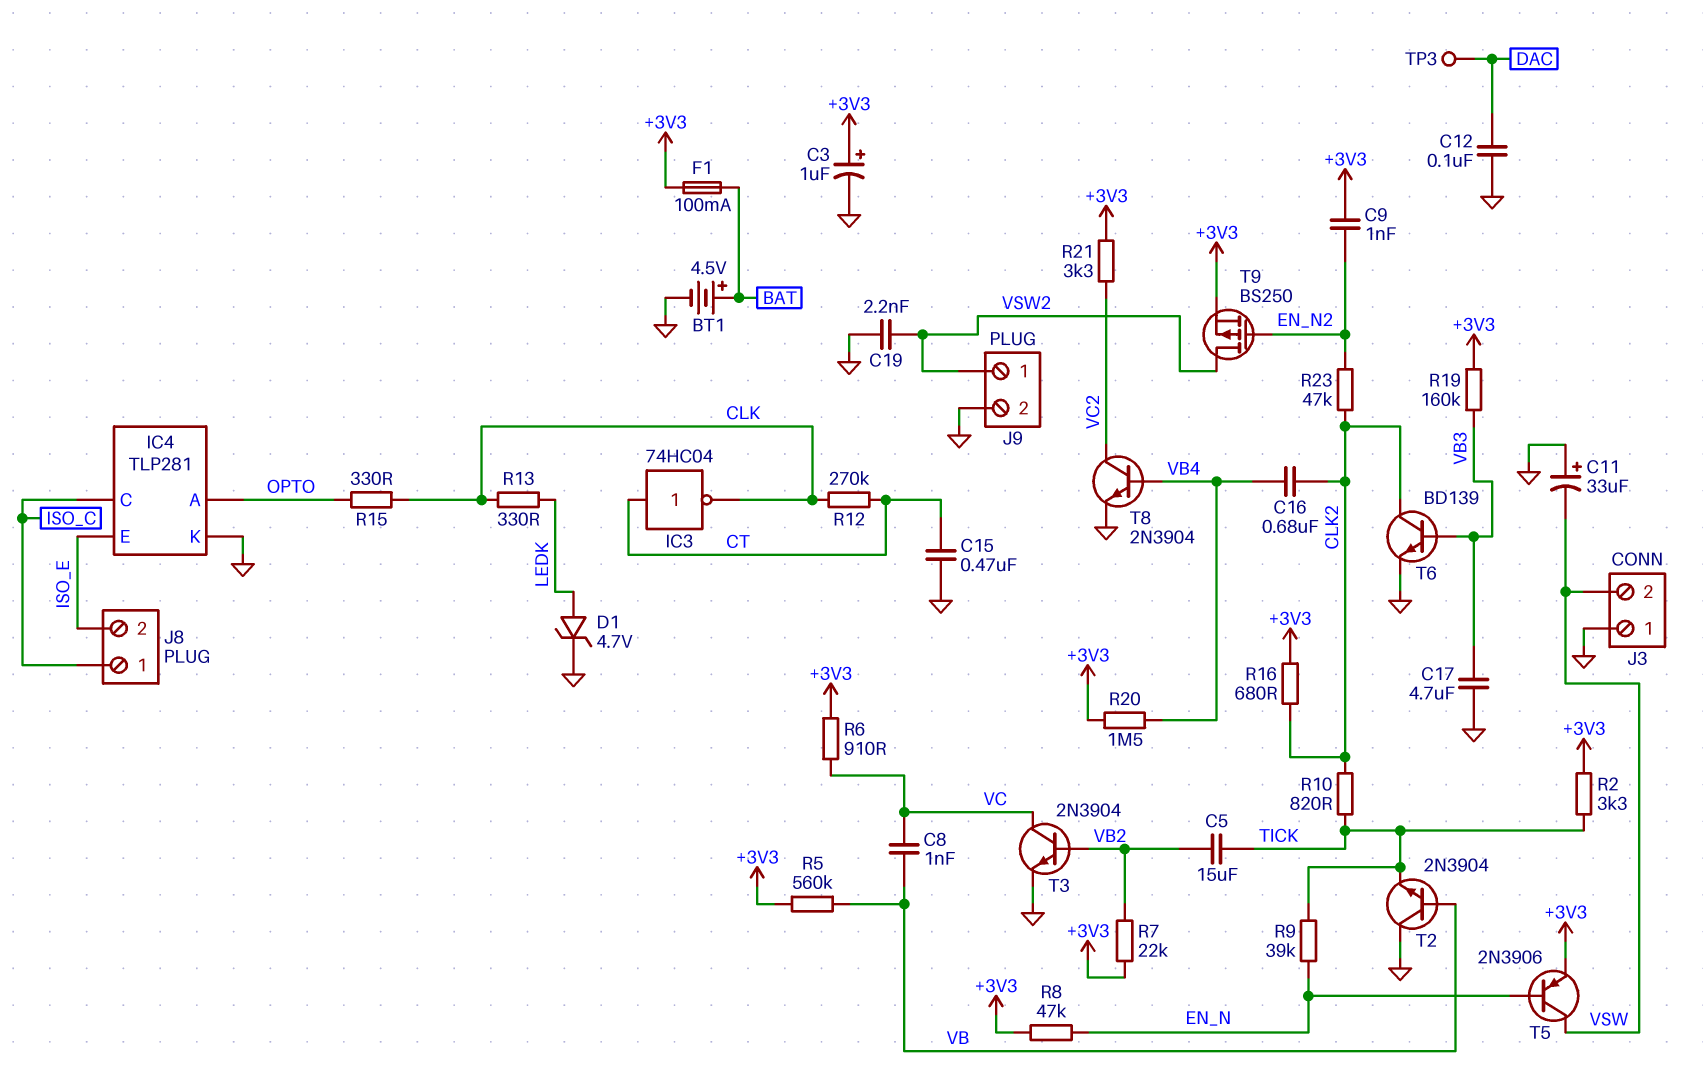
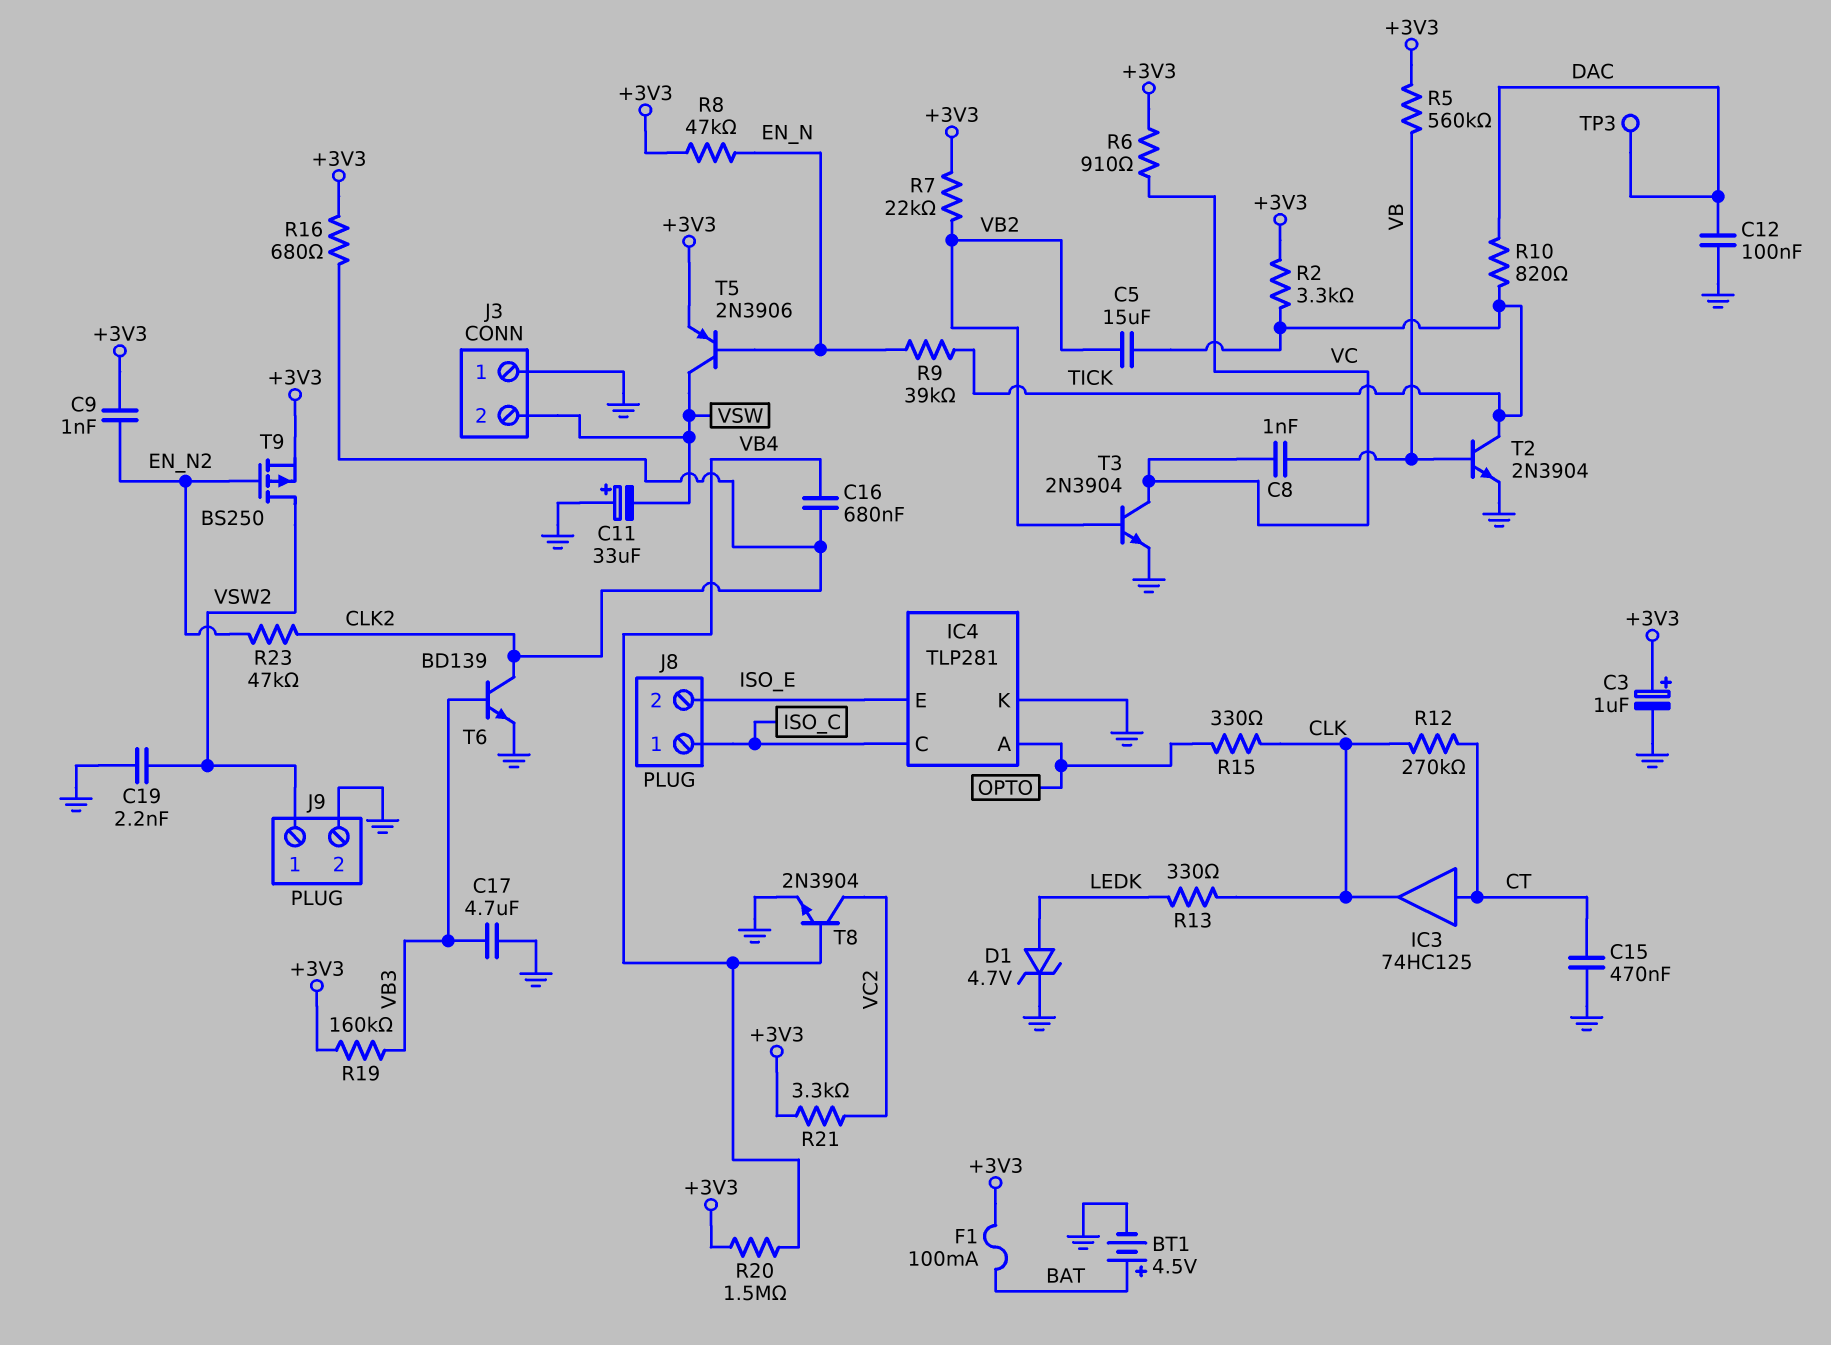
IC3: NOT 74HC04 (in CT, out CLK) -> buffer 74HC125 (in CT, out CLK)
R10: 820 (CLK2, TICK) -> 820 (DAC, TICK)
T2: NPN 2N3904 (B VB, C GND, E TICK) -> NPN 2N3904 (B VB, C TICK, E GND)

